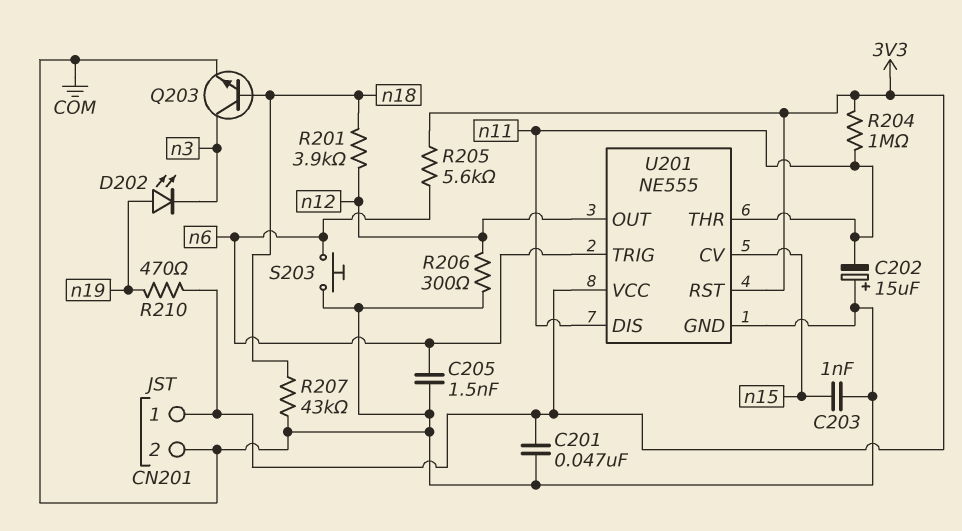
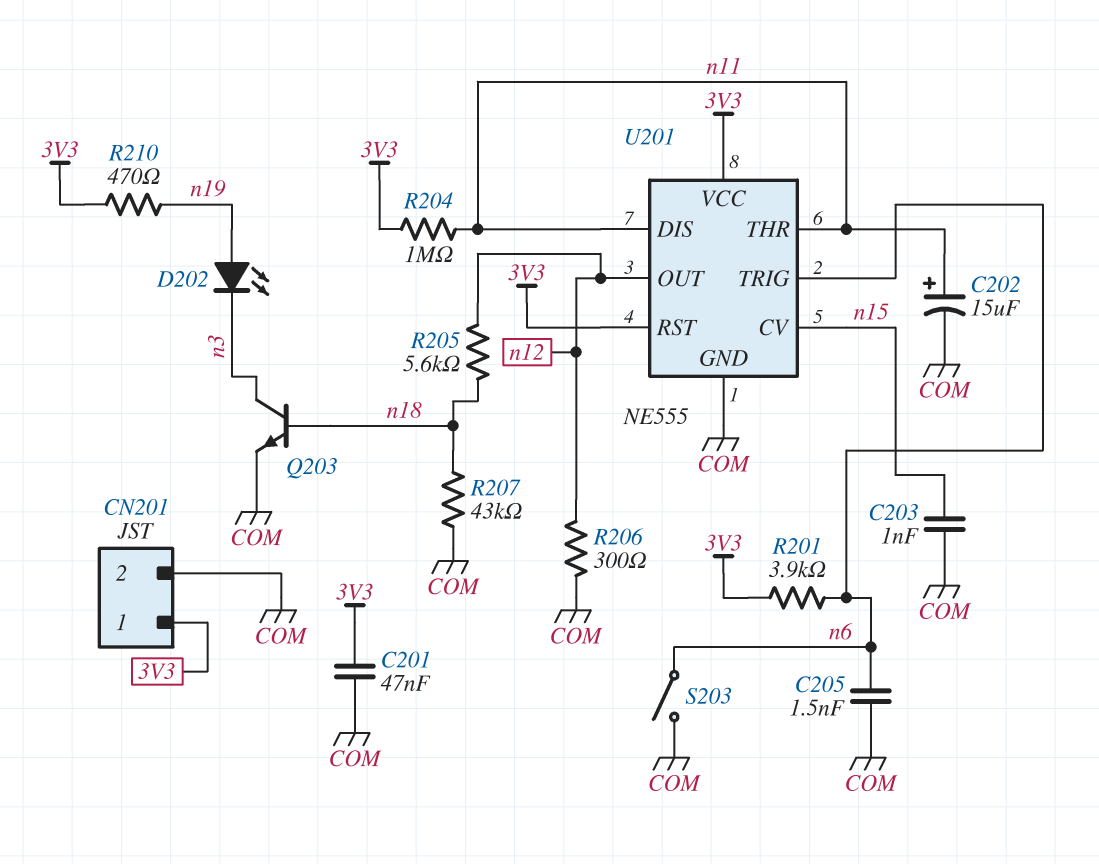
C202: 15uF (plus COM, minus n11) -> 15uF (plus n11, minus COM)
R201: 3.9k (n12, n18) -> 3.9k (3V3, n6)
R205: 5.6k (3V3, n6) -> 5.6k (n12, n18)
S203: button (COM, n6) -> switch (COM, n6)

